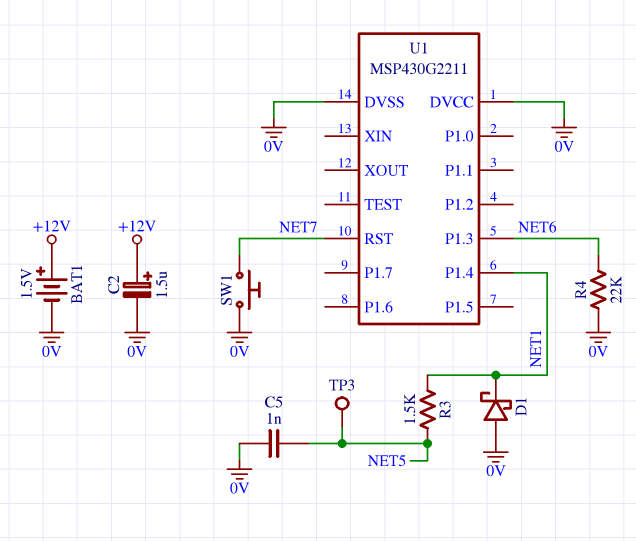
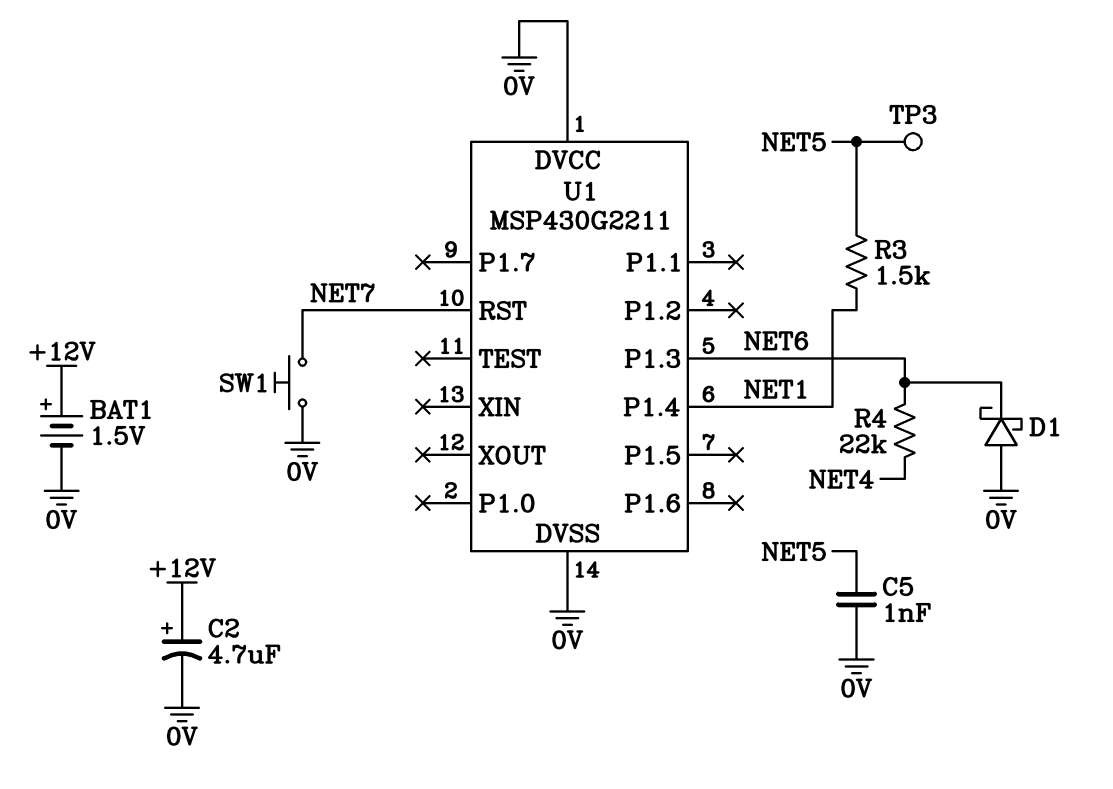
C2: 1.5uF (plus +12V, minus 0V) -> 4.7uF (plus +12V, minus 0V)
D1: schottky (A 0V, K NET1) -> schottky (A 0V, K NET6)
R4: 22k (0V, NET6) -> 22k (NET4, NET6)

